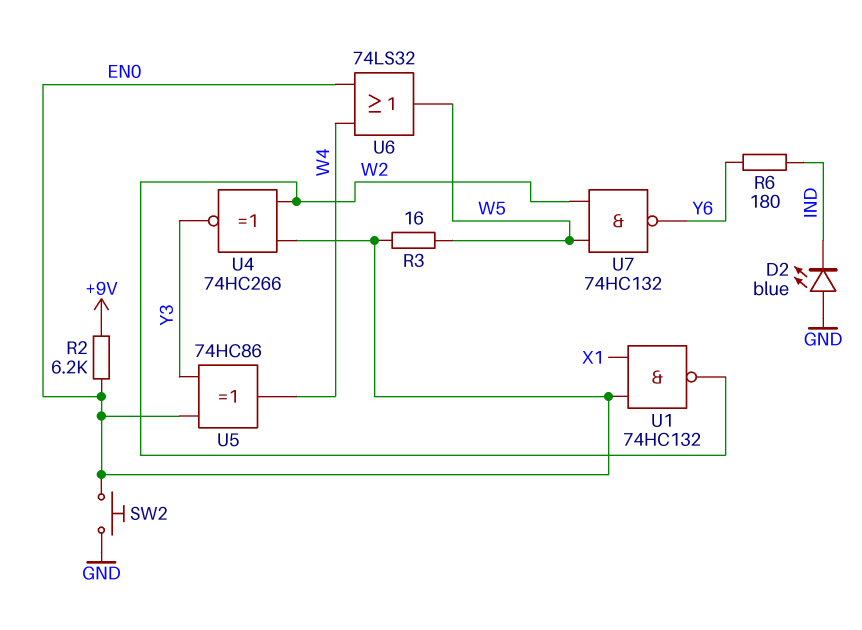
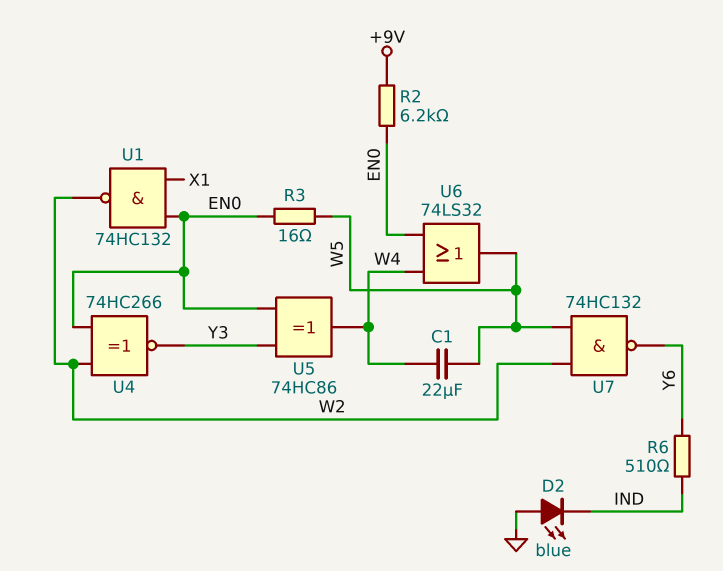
C1: none -> 22uF (W4, W5)
R6: 180 (IND, Y6) -> 510 (IND, Y6)
SW2: button (EN0, GND) -> none

